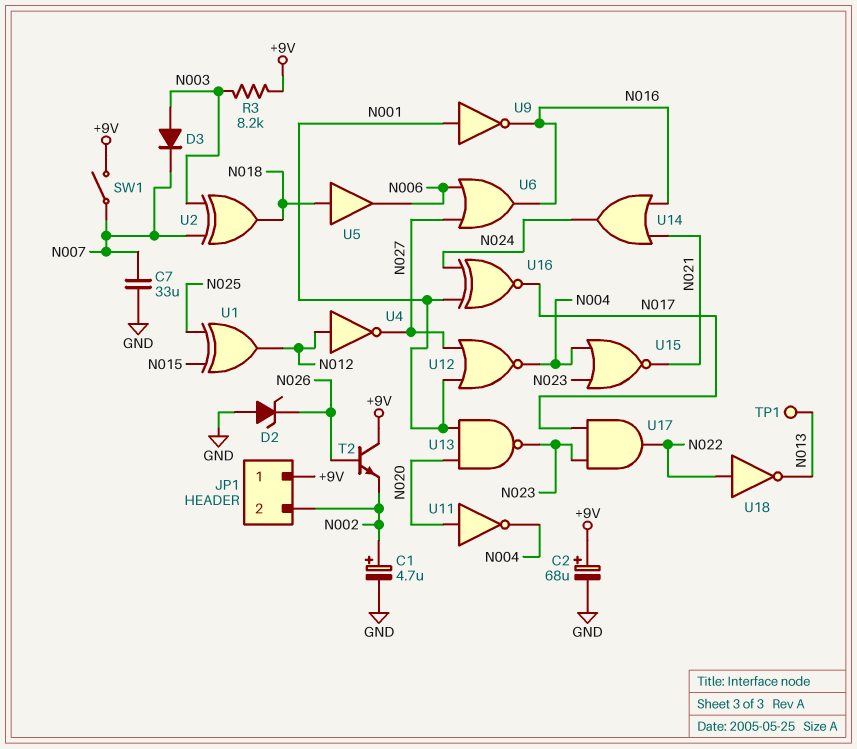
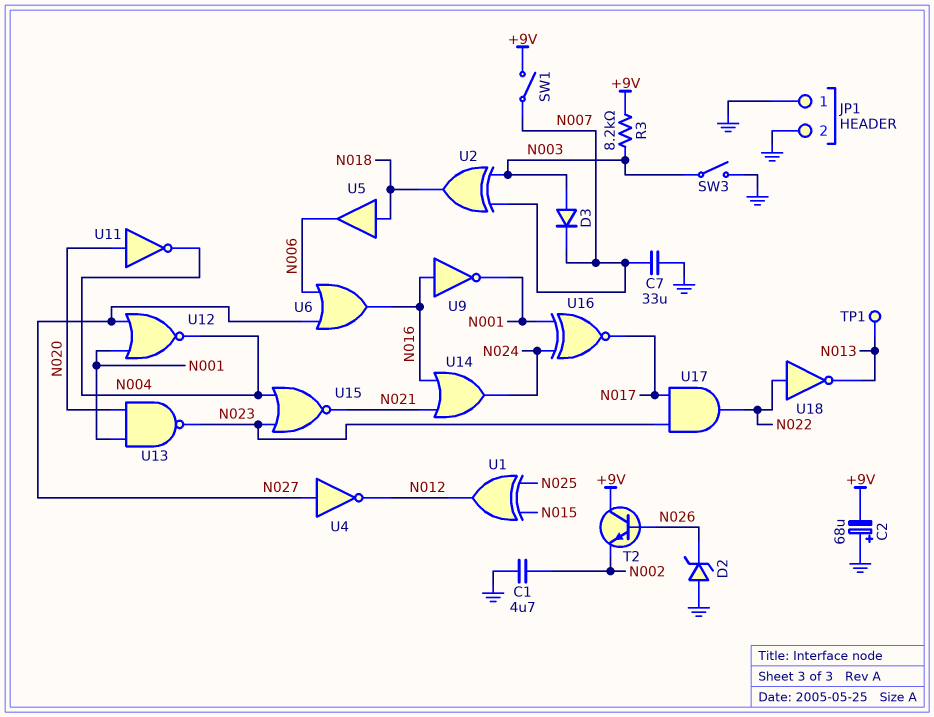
C1: 4.7uF (plus N002, minus GND) -> 4.7uF (GND, N002)
C2: 68uF (plus +9V, minus GND) -> 68uF (plus GND, minus +9V)
JP1 pin 1: +9V -> GND
JP1 pin 2: N002 -> GND
SW3: none -> switch (GND, N003)
U4: NOT (in N012, out N027) -> NOT (in N027, out N012)
U9: NOT (in N001, out N016) -> NOT (in N016, out N001)

